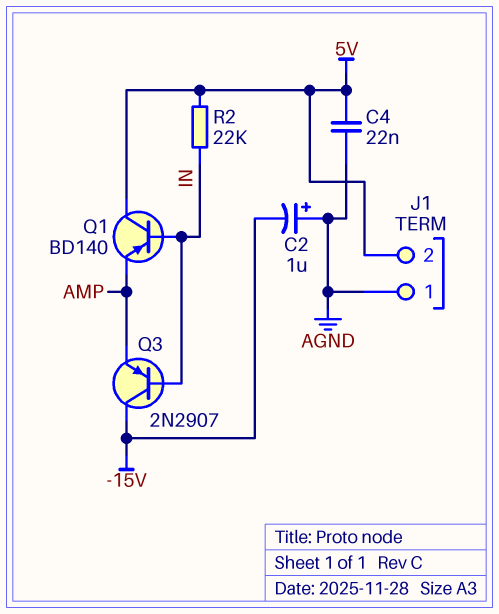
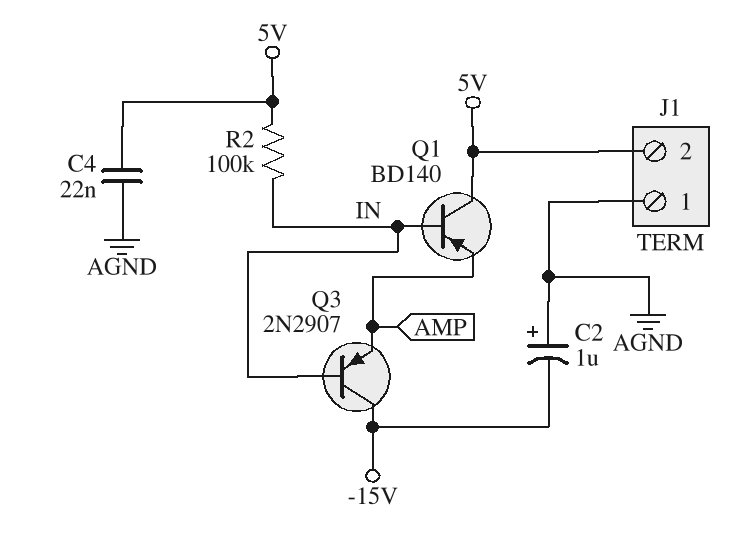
R2: 22k (5V, IN) -> 100k (5V, IN)

